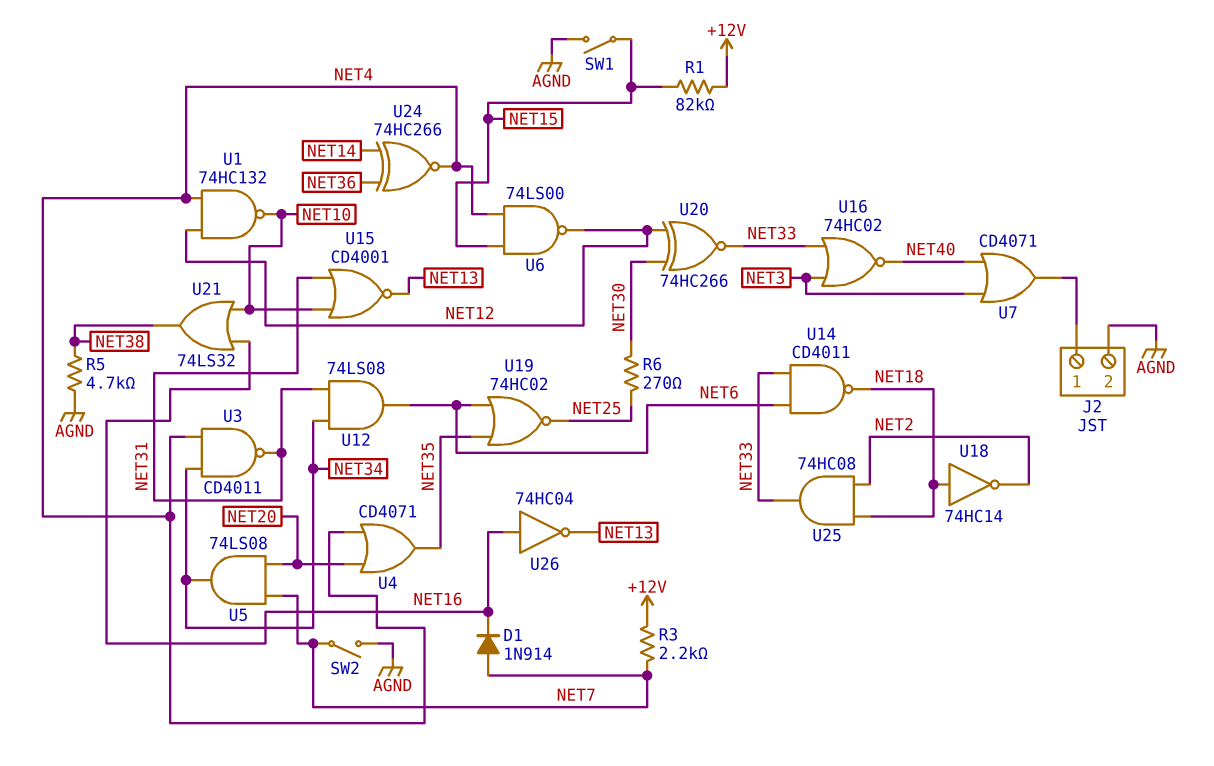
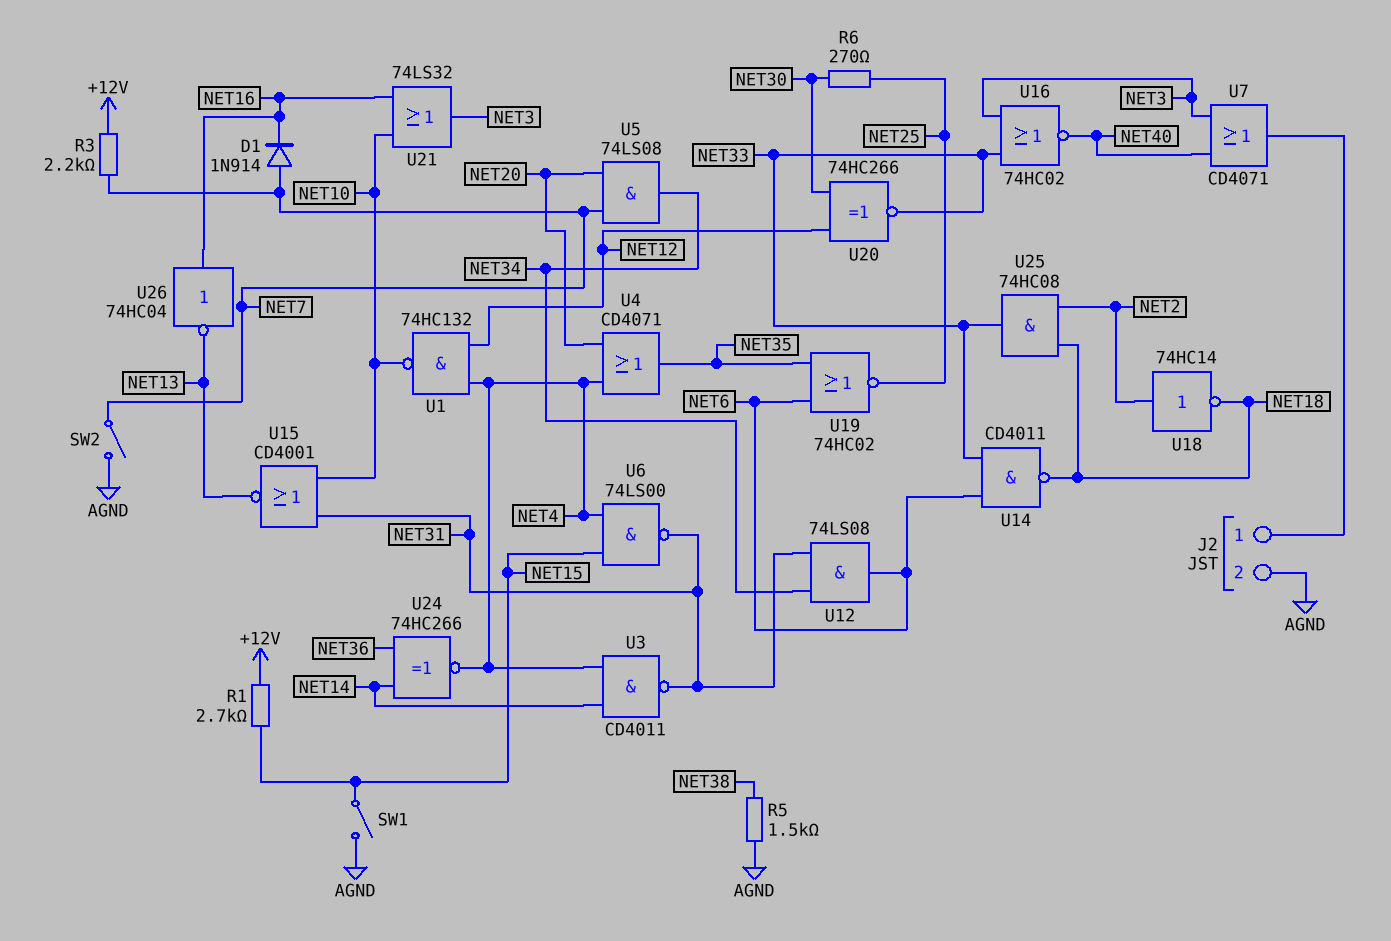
R1: 82k (+12V, NET15) -> 2.7k (+12V, NET15)
R5: 4.7k (AGND, NET38) -> 1.5k (AGND, NET38)
U3: NAND CD4011 (in NET4, in NET34, out NET31) -> NAND CD4011 (in NET4, in NET14, out NET31)
U6: NAND 74LS00 (in NET4, in NET15, out NET12) -> NAND 74LS00 (in NET4, in NET15, out NET31)
U18: NOT 74HC14 (in NET18, out NET2) -> NOT 74HC14 (in NET2, out NET18)
U21: OR 74LS32 (in NET10, in NET16, out NET38) -> OR 74LS32 (in NET10, in NET16, out NET3)

